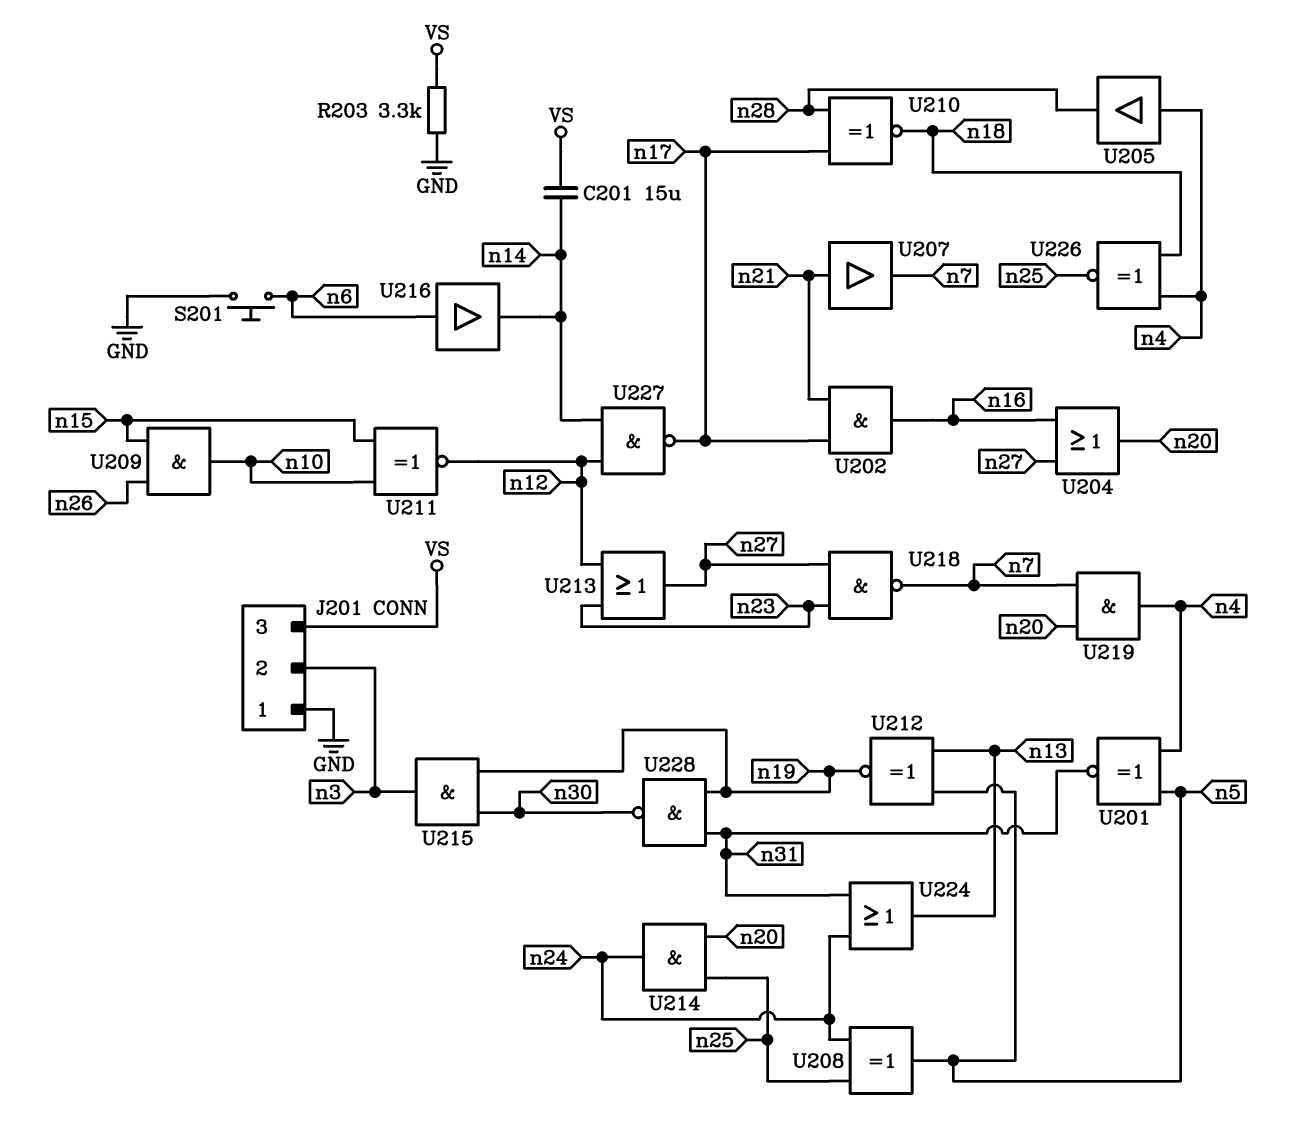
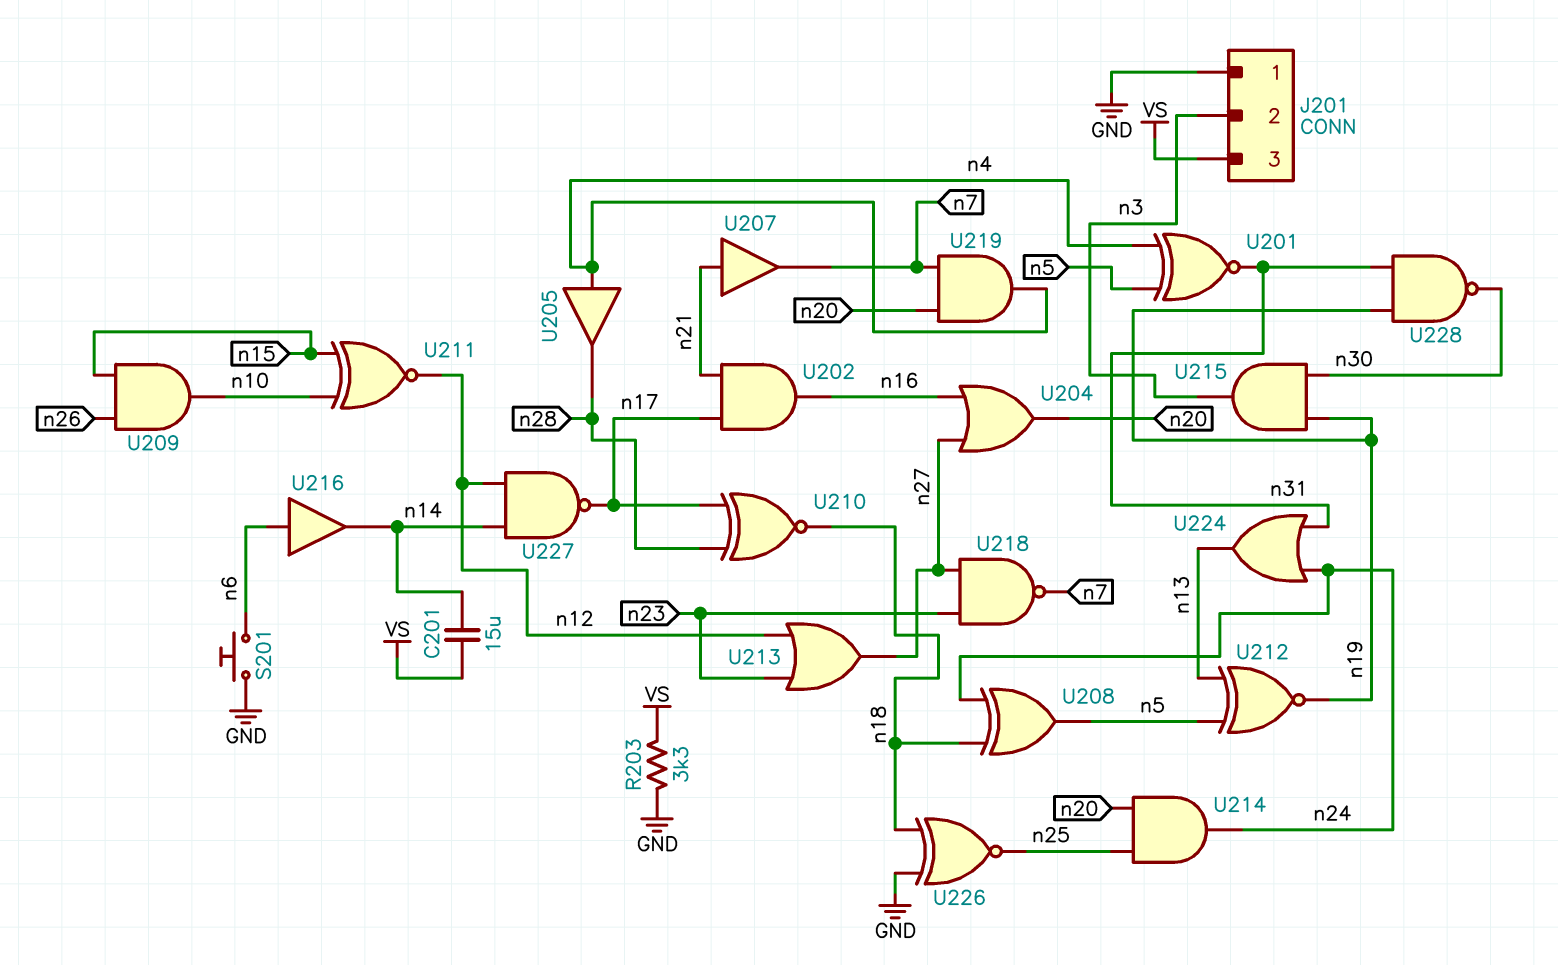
U208: XOR (in n24, in n25, out n5) -> XOR (in n18, in n24, out n5)
U226: XNOR (in n4, in n18, out n25) -> XNOR (in GND, in n18, out n25)

